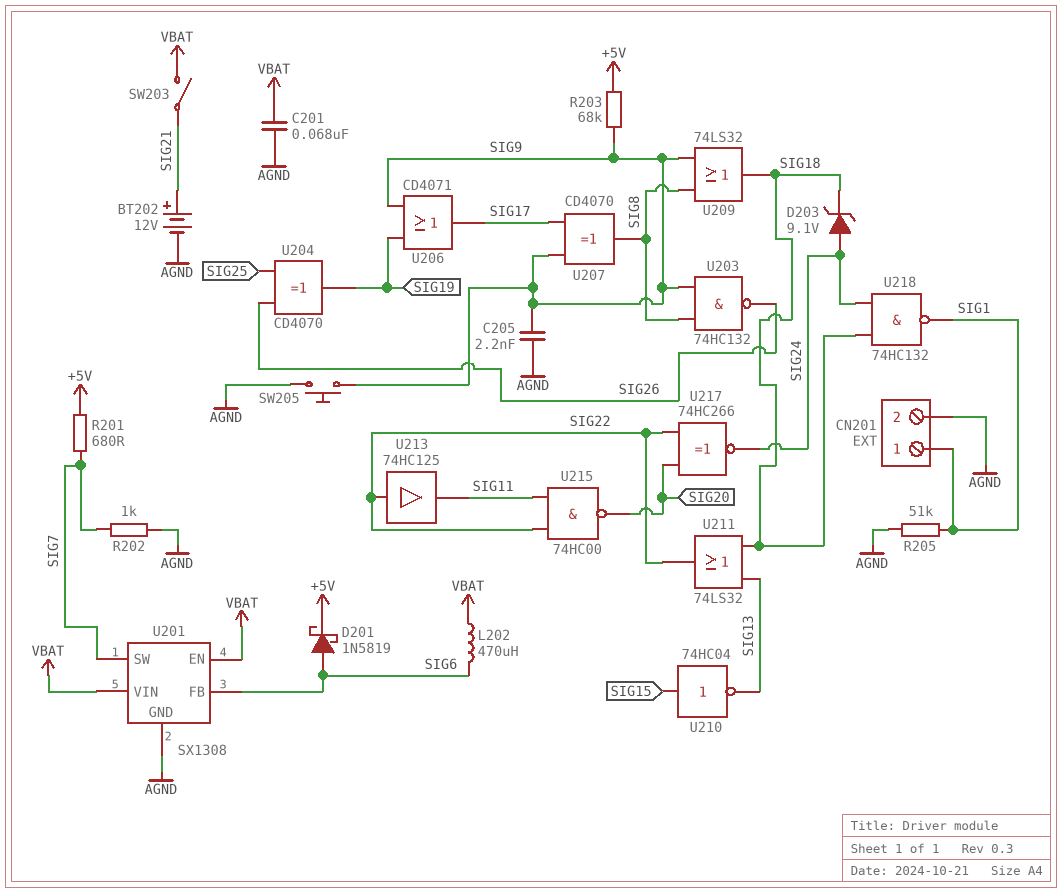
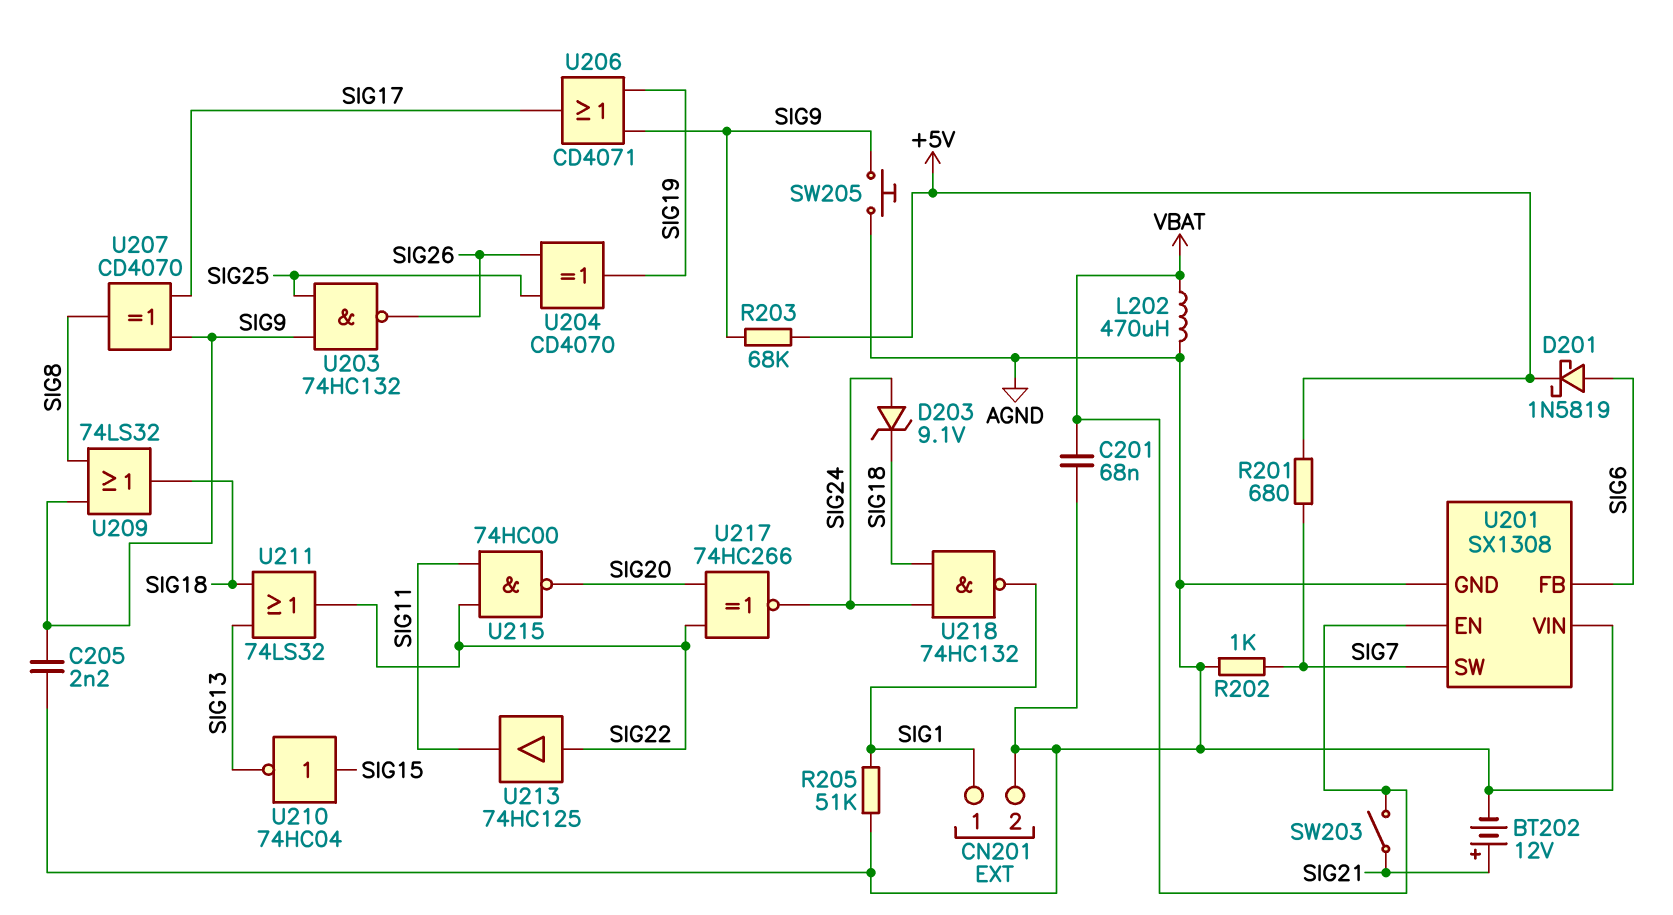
L202: 470uH (SIG6, VBAT) -> 470uH (AGND, VBAT)
U201 pin VIN: VBAT -> AGND
U203: NAND 74HC132 (in SIG8, in SIG9, out SIG26) -> NAND 74HC132 (in SIG9, in SIG25, out SIG26)

